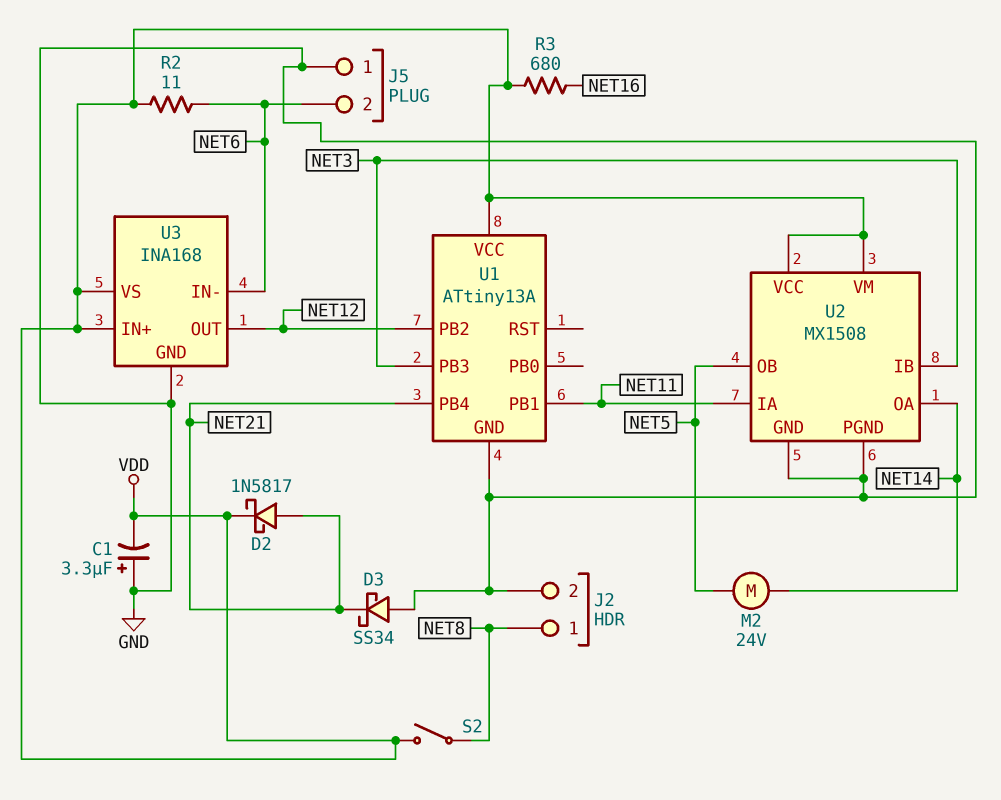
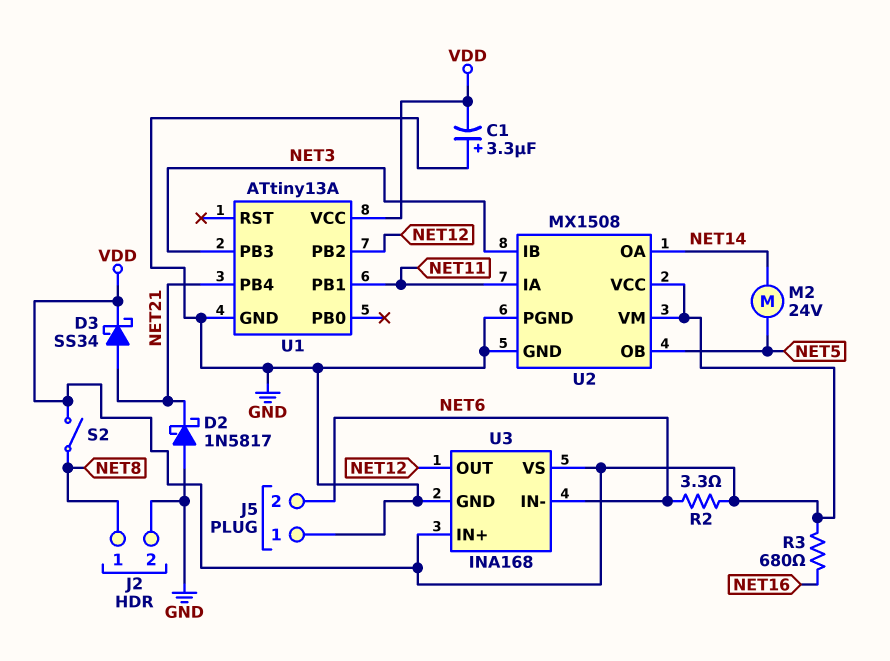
D2: schottky 1N5817 (A NET21, K VDD) -> schottky 1N5817 (A GND, K NET21)
D3: schottky SS34 (A GND, K NET21) -> schottky SS34 (A NET21, K VDD)
R2: 11 (NET6, VDD) -> 3.3 (NET6, VDD)

